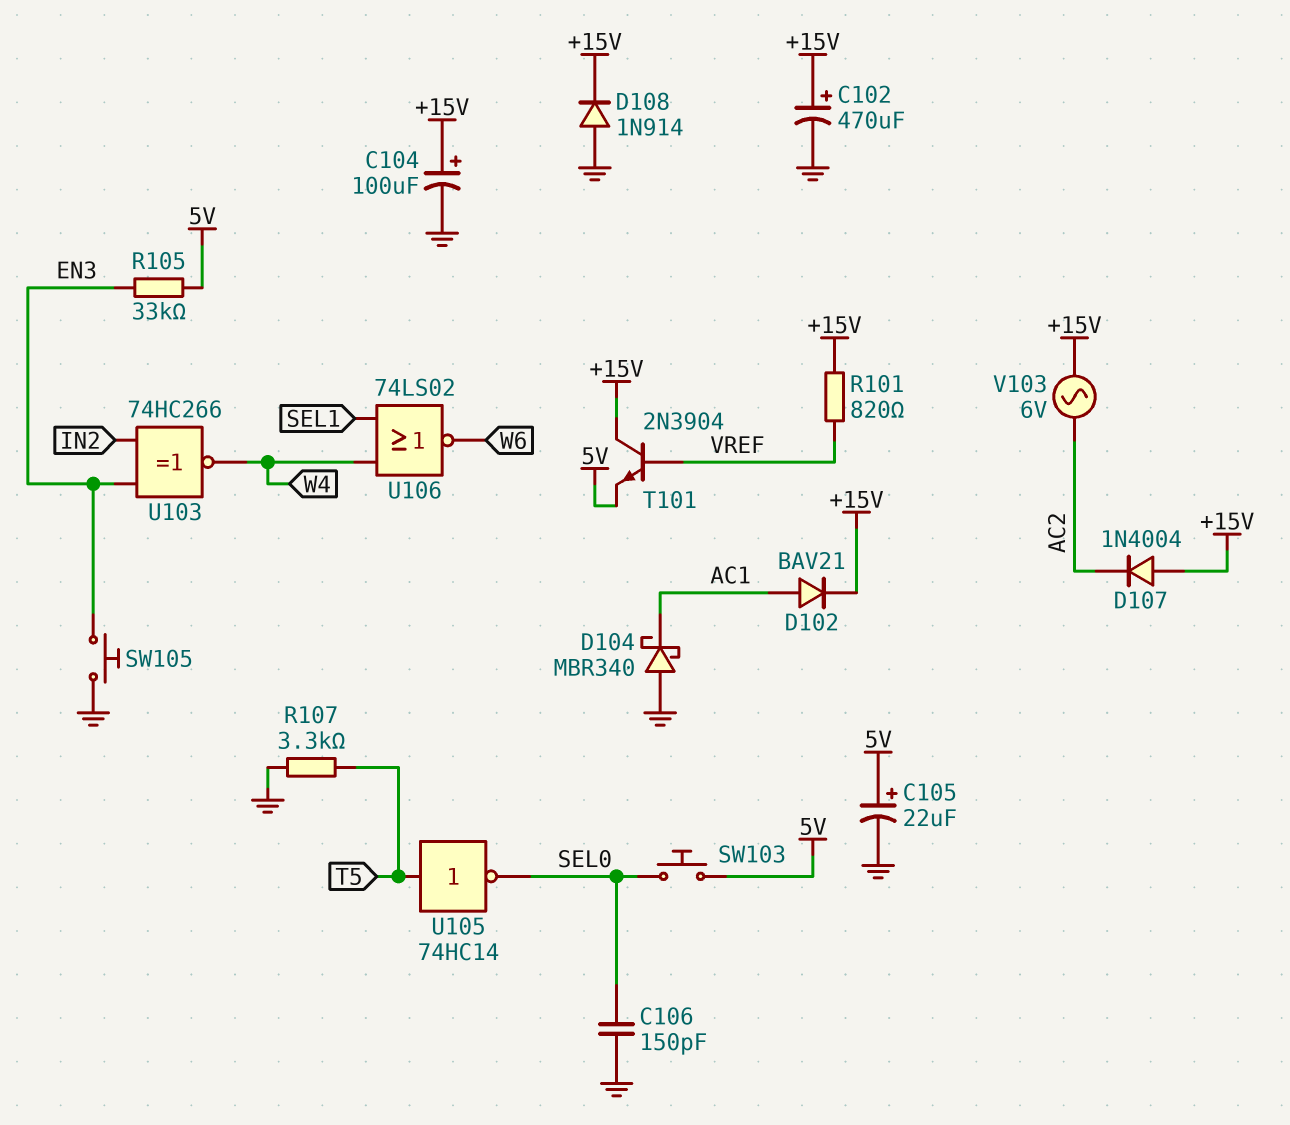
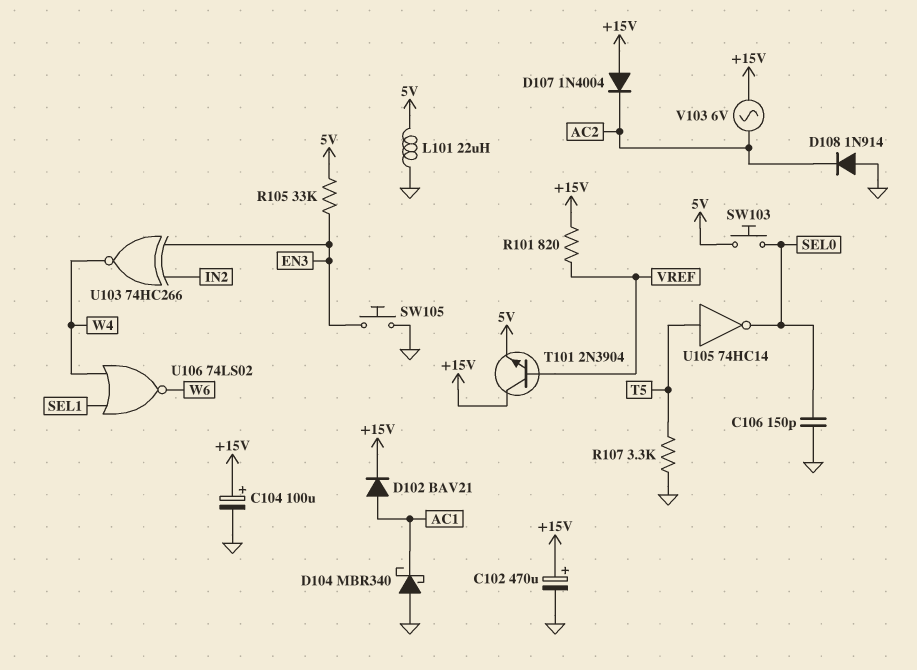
C105: 22uF (plus 5V, minus GND) -> none
D108: diode 1N914 (A GND, K +15V) -> diode 1N914 (A GND, K AC2)
L101: none -> 22uH (5V, GND)

